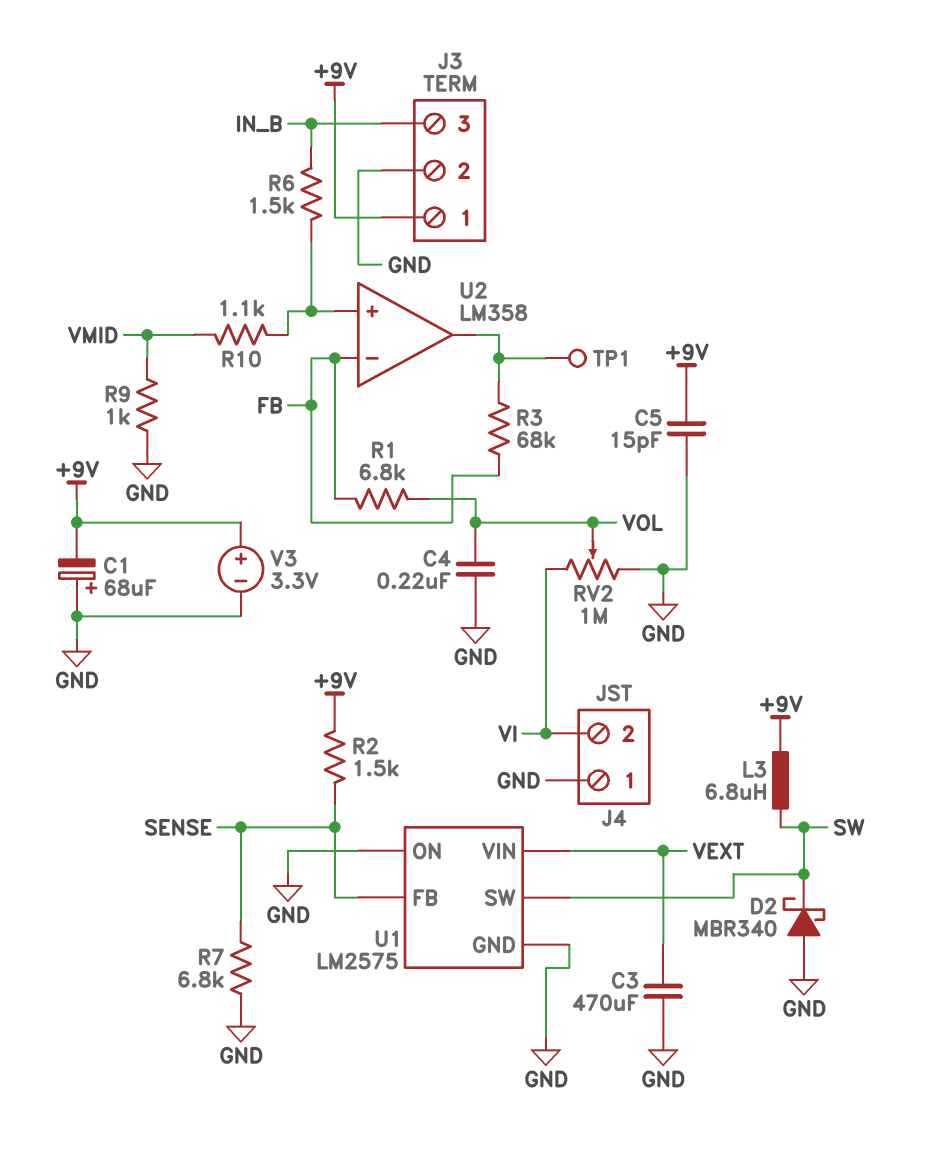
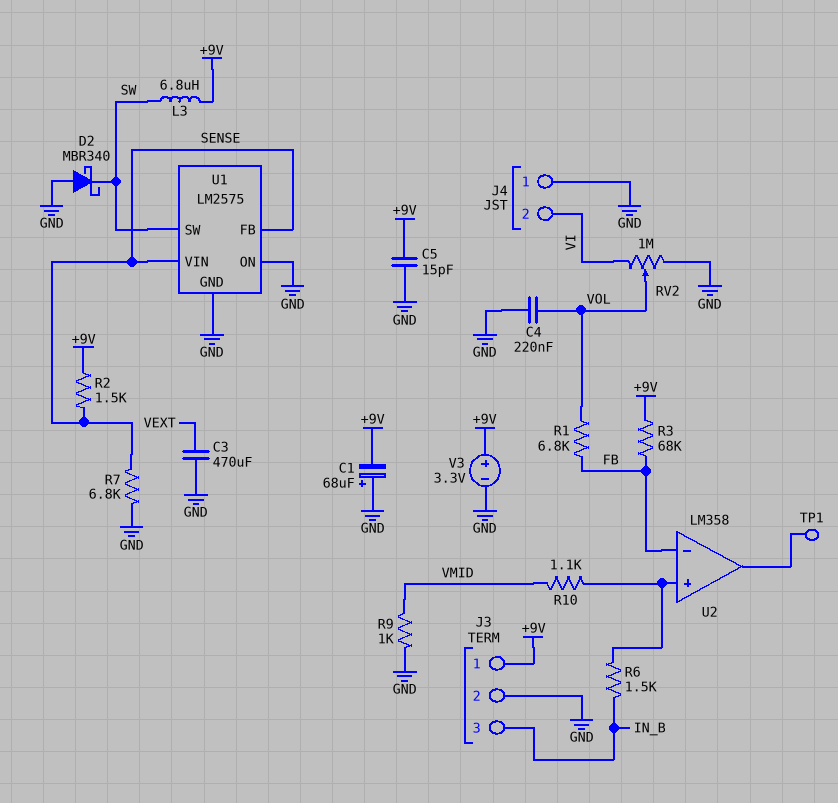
R3: 68k (FB, U2/out) -> 68k (+9V, FB)
U1 pin VIN: VEXT -> SENSE

